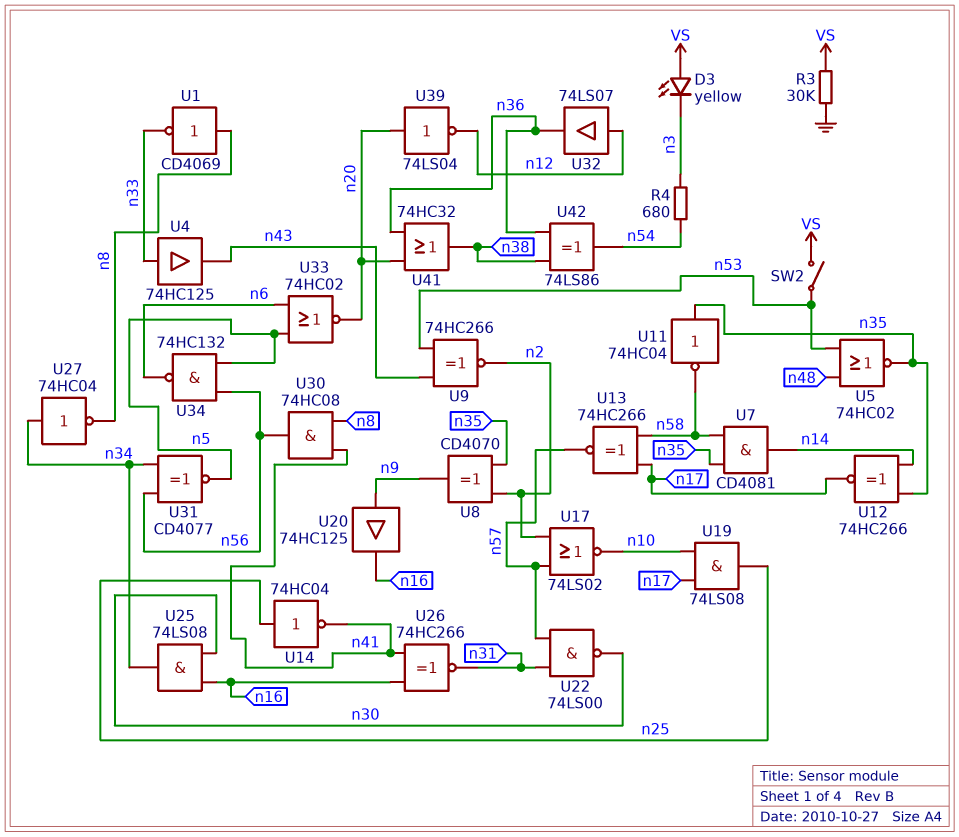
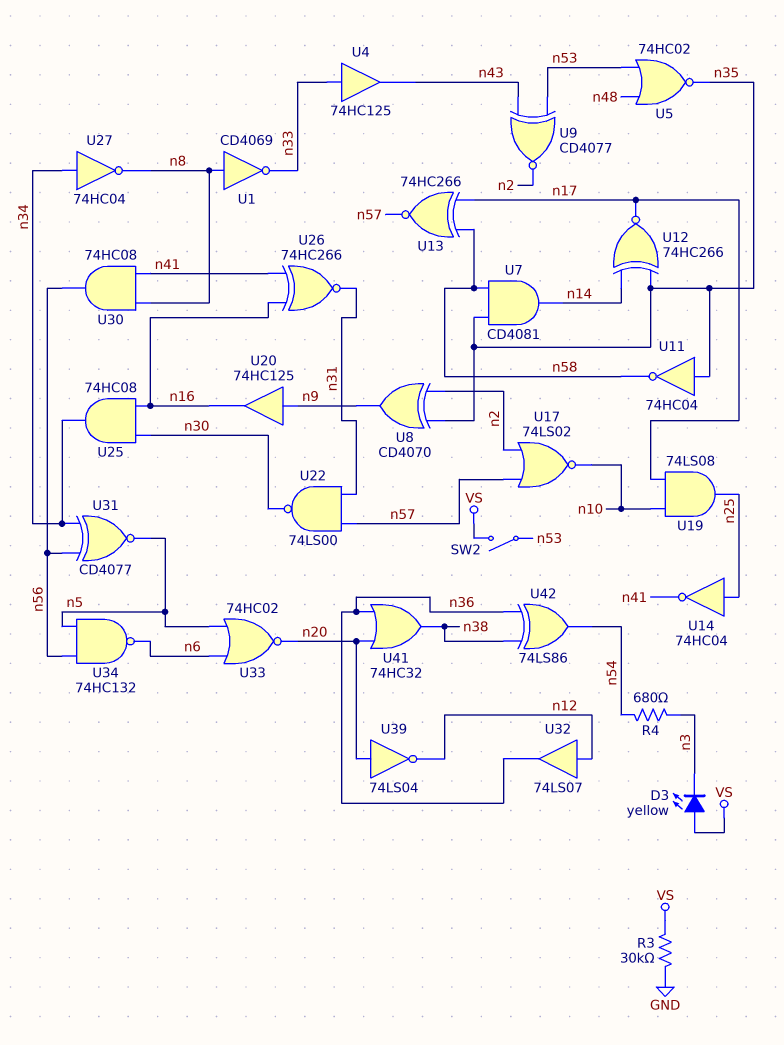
U9: XNOR 74HC266 (in n43, in n53, out n2) -> XNOR CD4077 (in n43, in n53, out n2)
U25: AND 74LS08 (in n16, in n30, out n34) -> AND 74HC08 (in n16, in n30, out n34)

